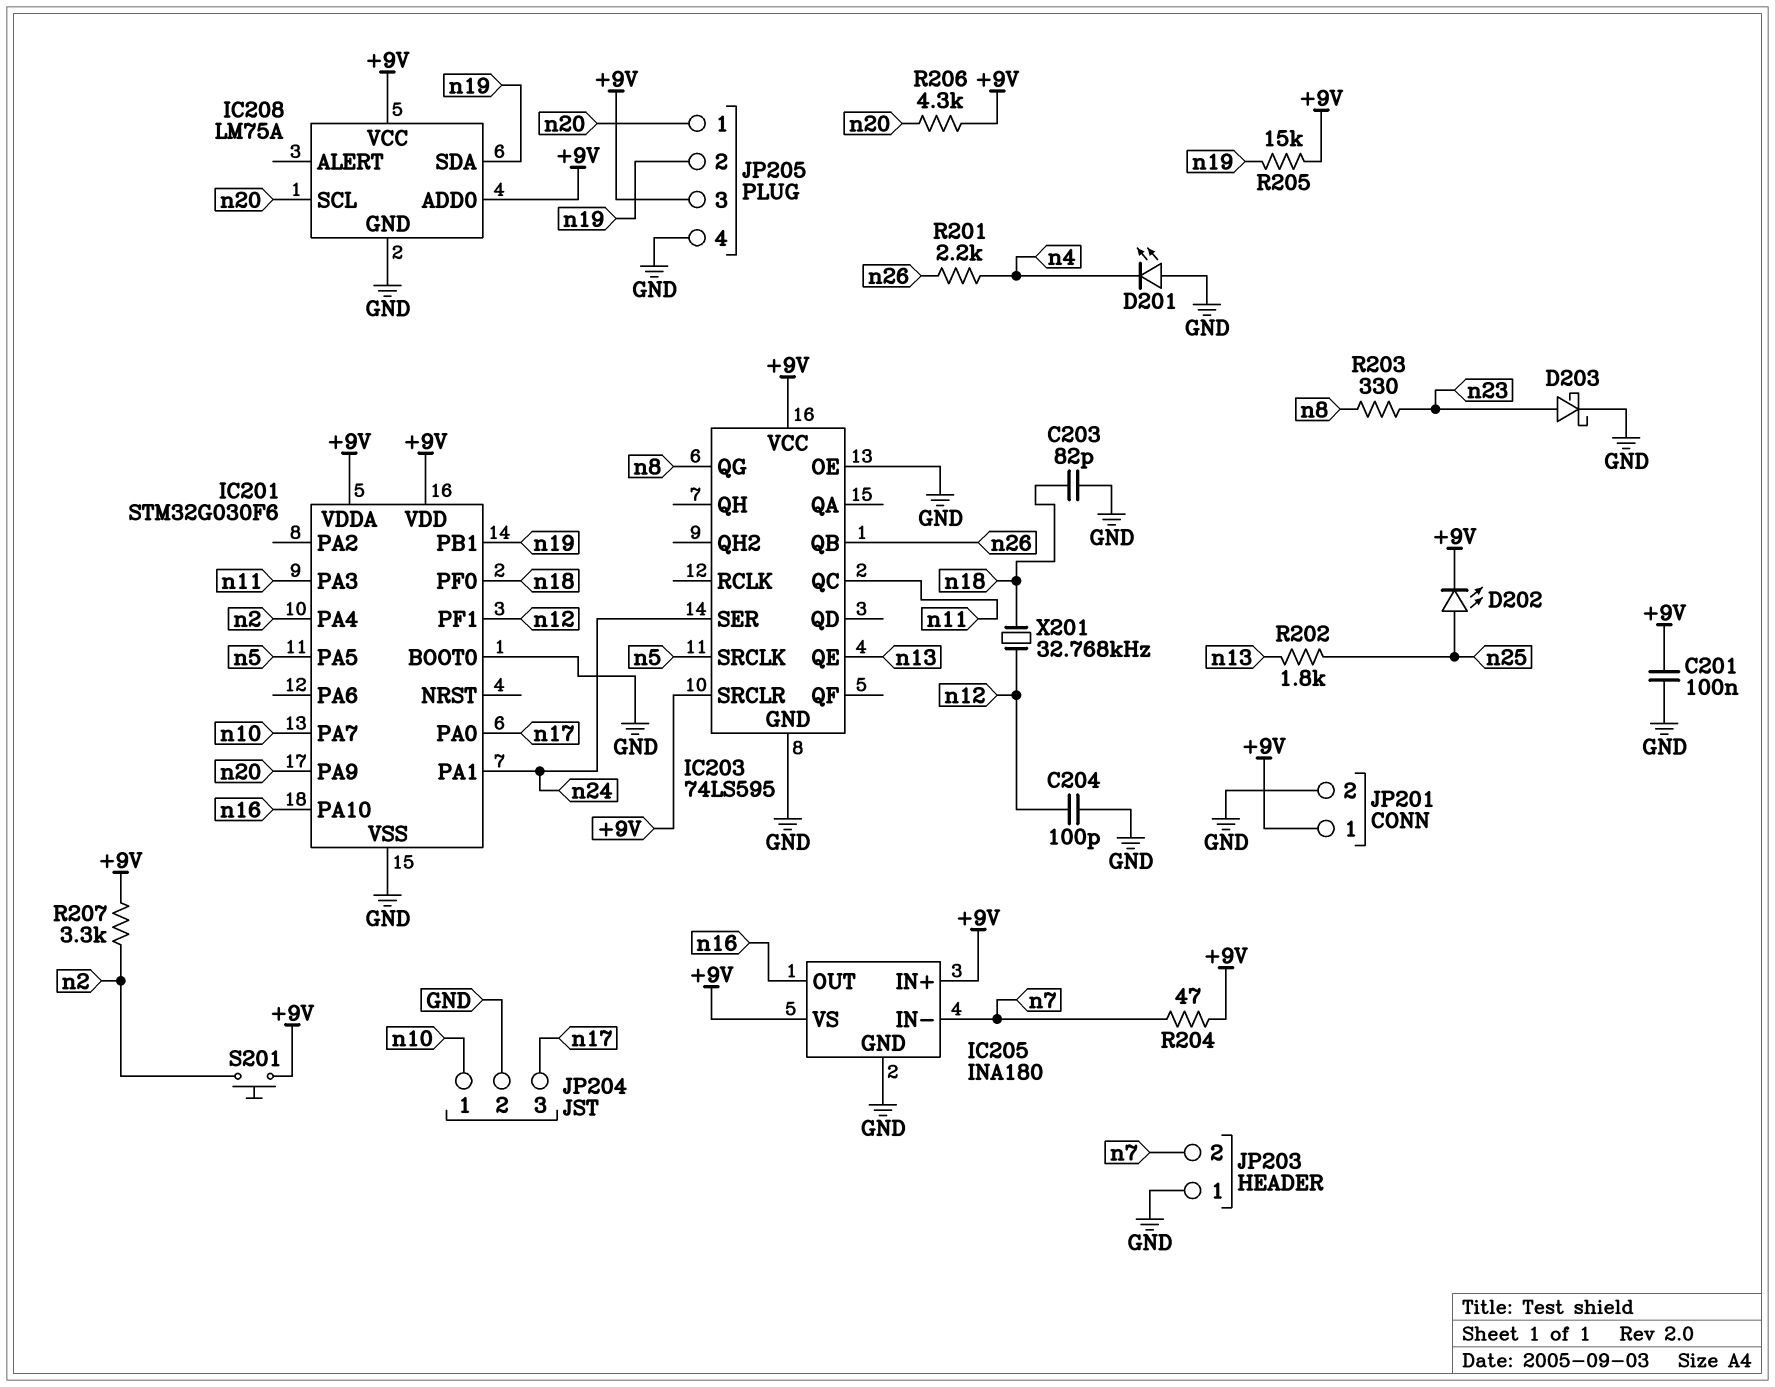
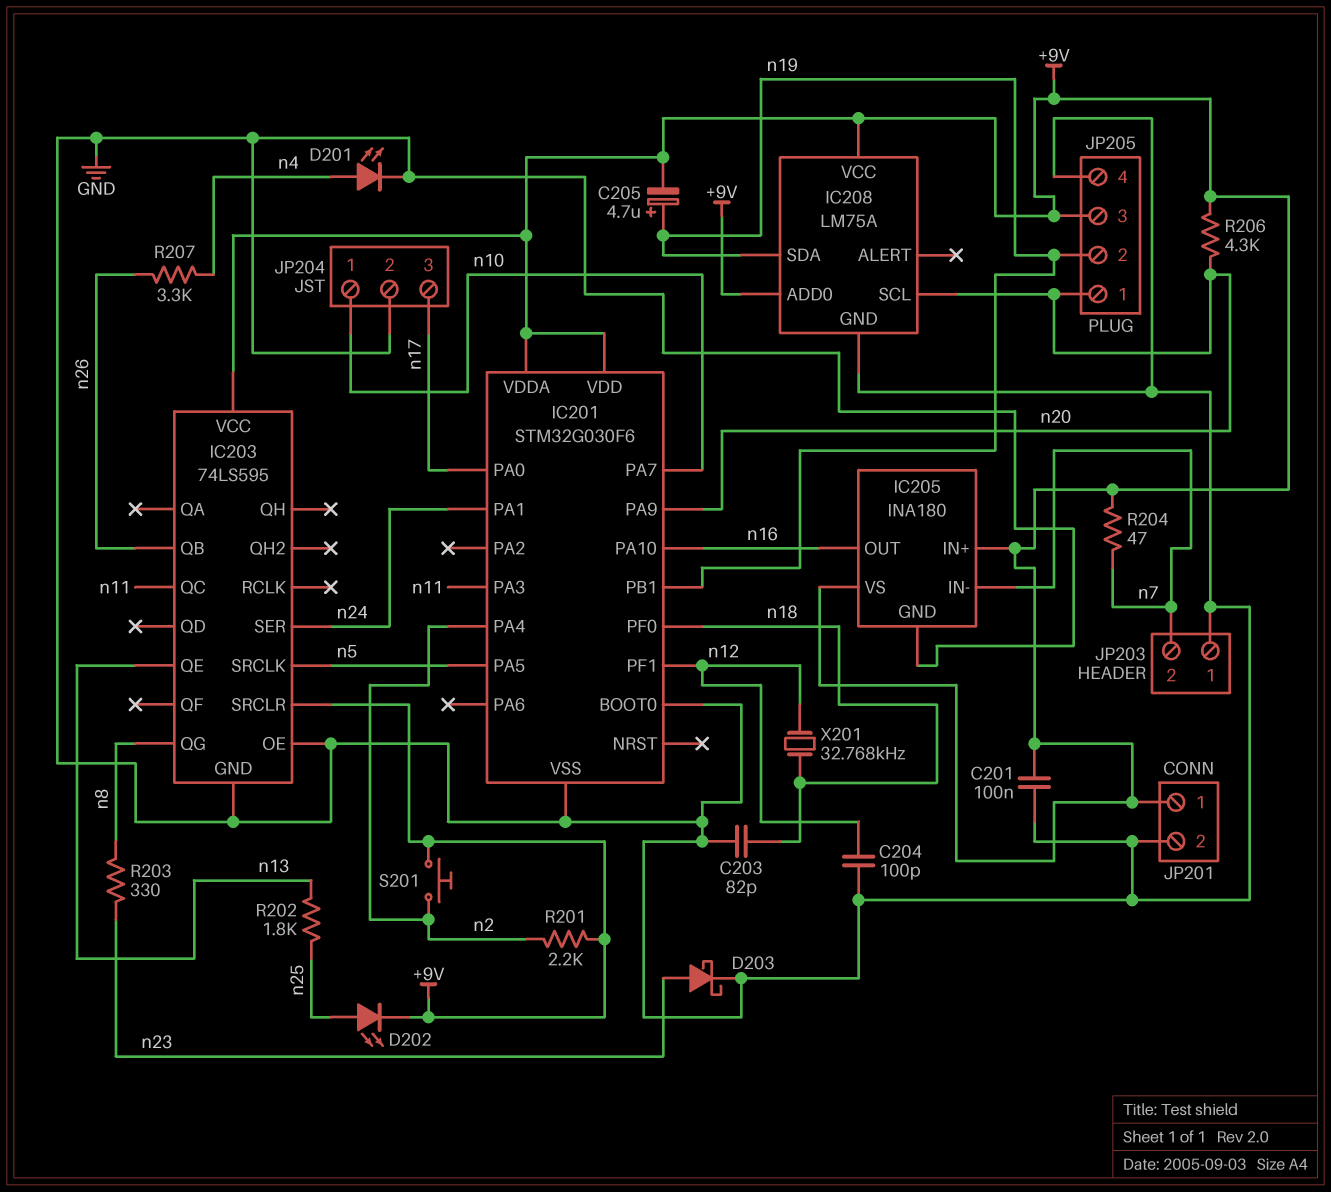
C205: none -> 4.7uF (plus n19, minus +9V)
D201: LED (A GND, K n4) -> LED (A n4, K GND)
R201: 2.2k (n4, n26) -> 2.2k (+9V, n2)
R205: 15k (+9V, n19) -> none
R207: 3.3k (+9V, n2) -> 3.3k (n4, n26)

